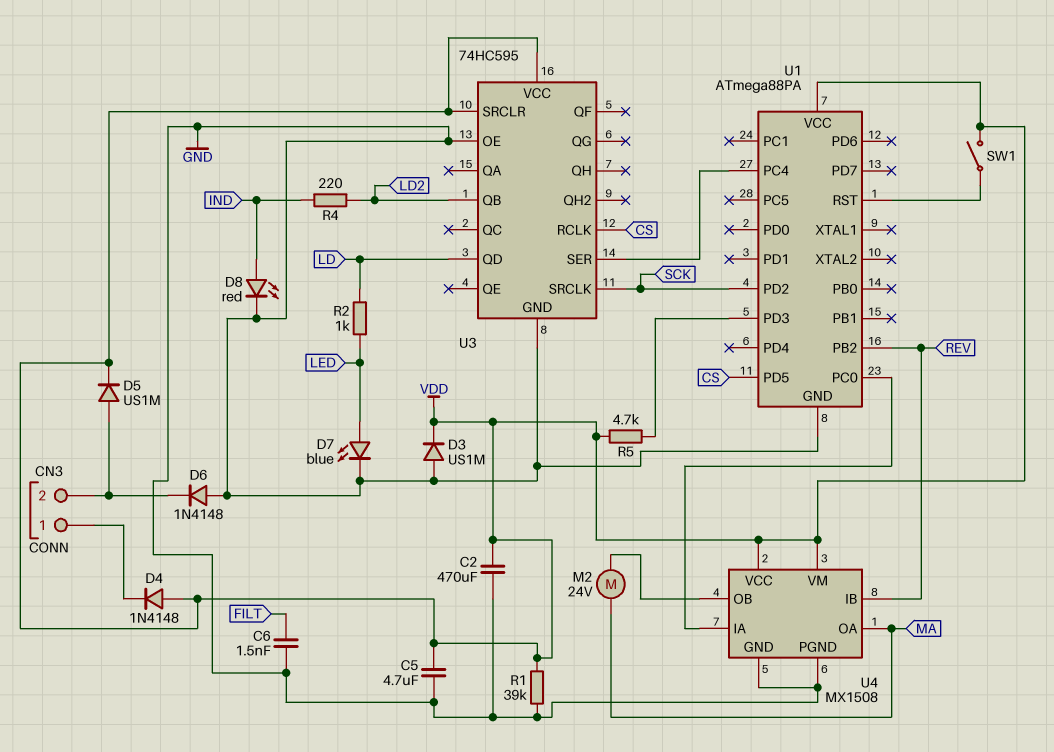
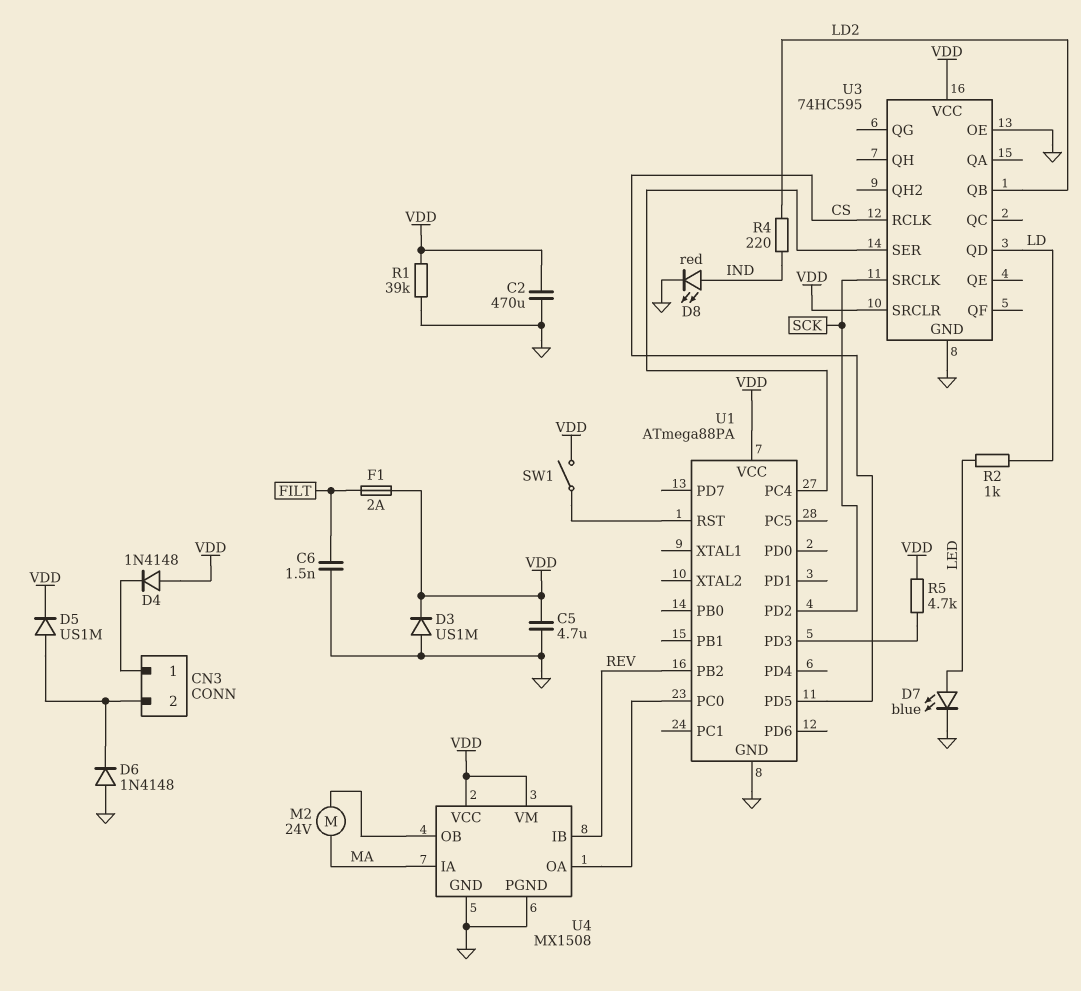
F1: none -> 2A (FILT, VDD)
U4 pin IA: U1/PC0 -> MA
U4 pin OA: MA -> U1/PC0

